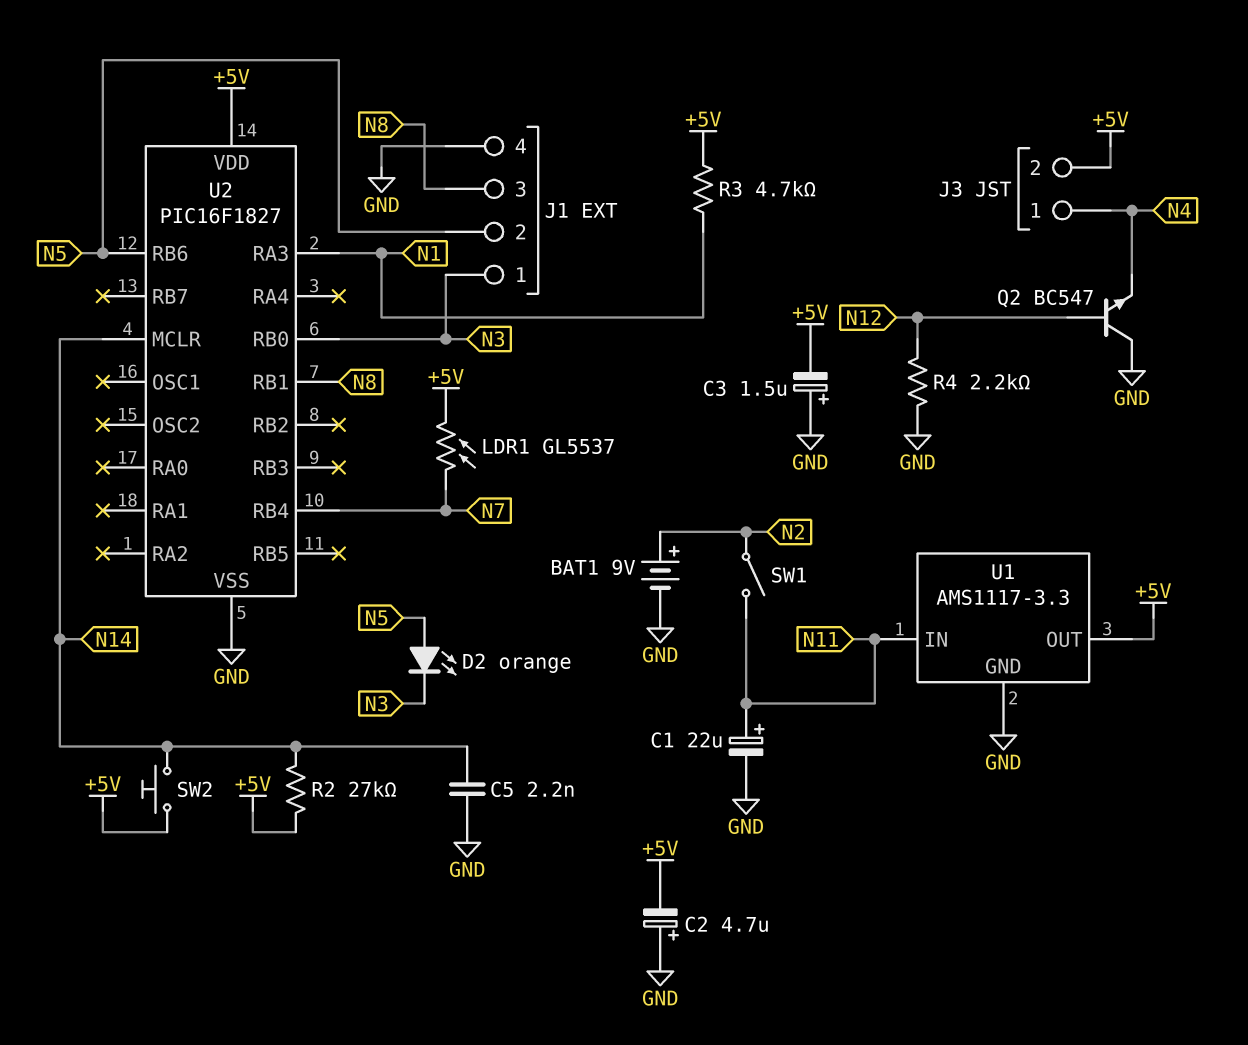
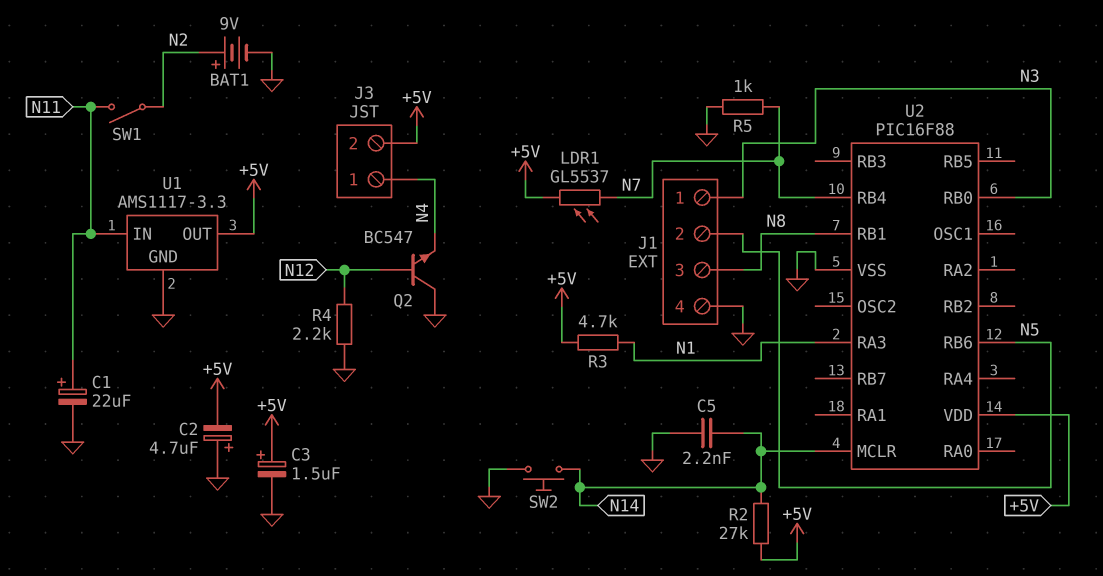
C3: 1.5uF (plus GND, minus +5V) -> 1.5uF (plus +5V, minus GND)
D2: LED orange (A N5, K N3) -> none
R5: none -> 1k (GND, N7)
SW2: button (+5V, N14) -> button (GND, N14)
U2: PIC16F1827 -> PIC16F88

